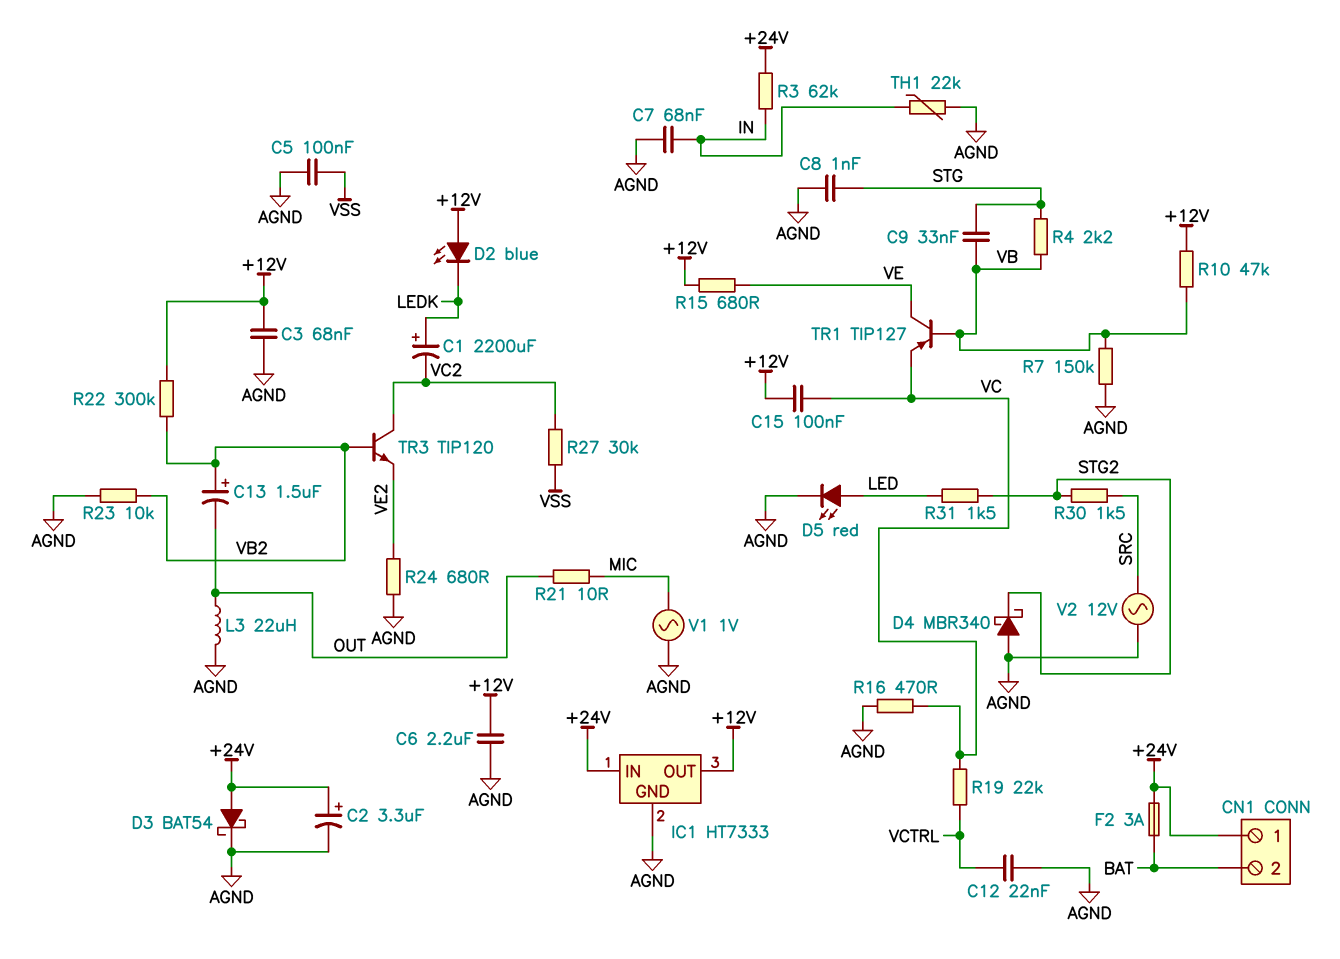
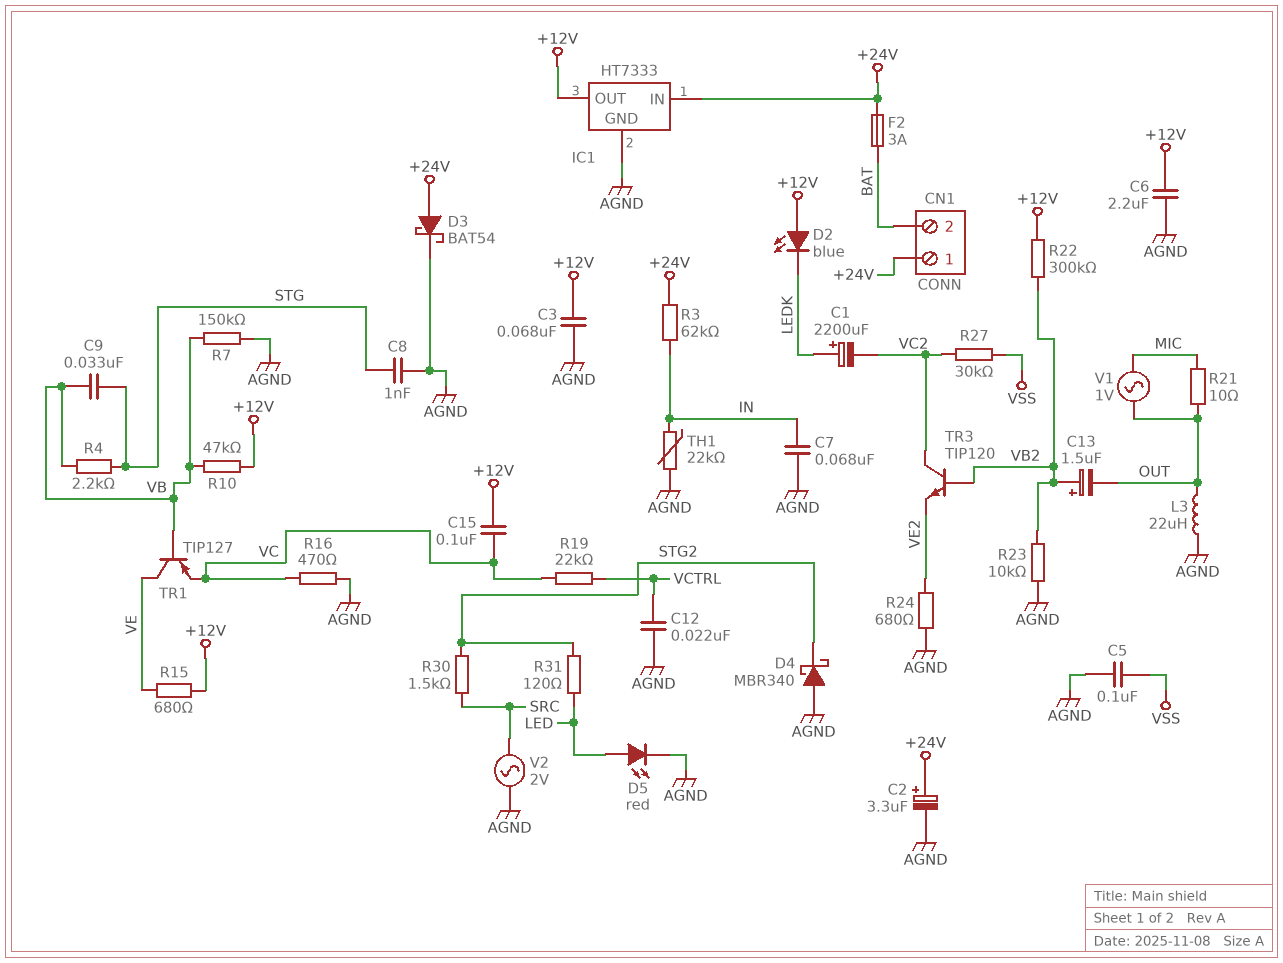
R31: 1.5k (LED, STG2) -> 120 (LED, STG2)
V1: AC 1V (AGND, MIC) -> AC 1V (MIC, OUT)
V2: AC 12V (AGND, SRC) -> AC 2V (AGND, SRC)

